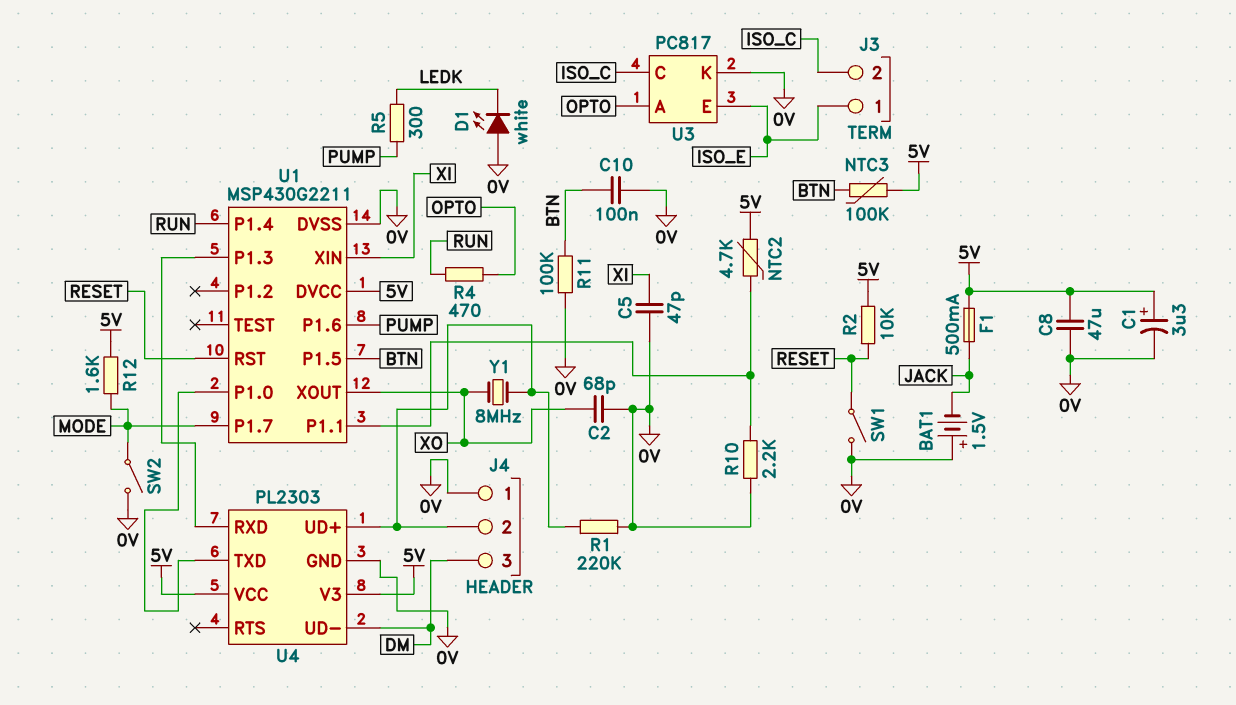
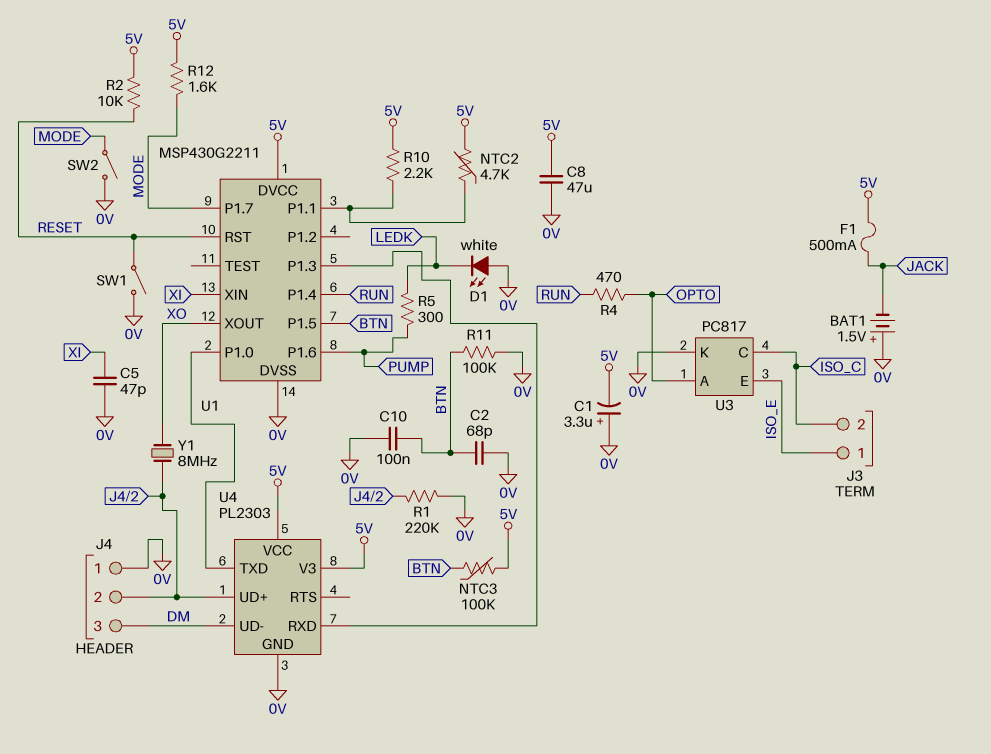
C1: 3.3uF (plus 5V, minus 0V) -> 3.3uF (plus 0V, minus 5V)
C2: 68pF (0V, XO) -> 68pF (0V, BTN)
R10: 2.2k (0V, U1/P1.1) -> 2.2k (5V, U1/P1.1)

